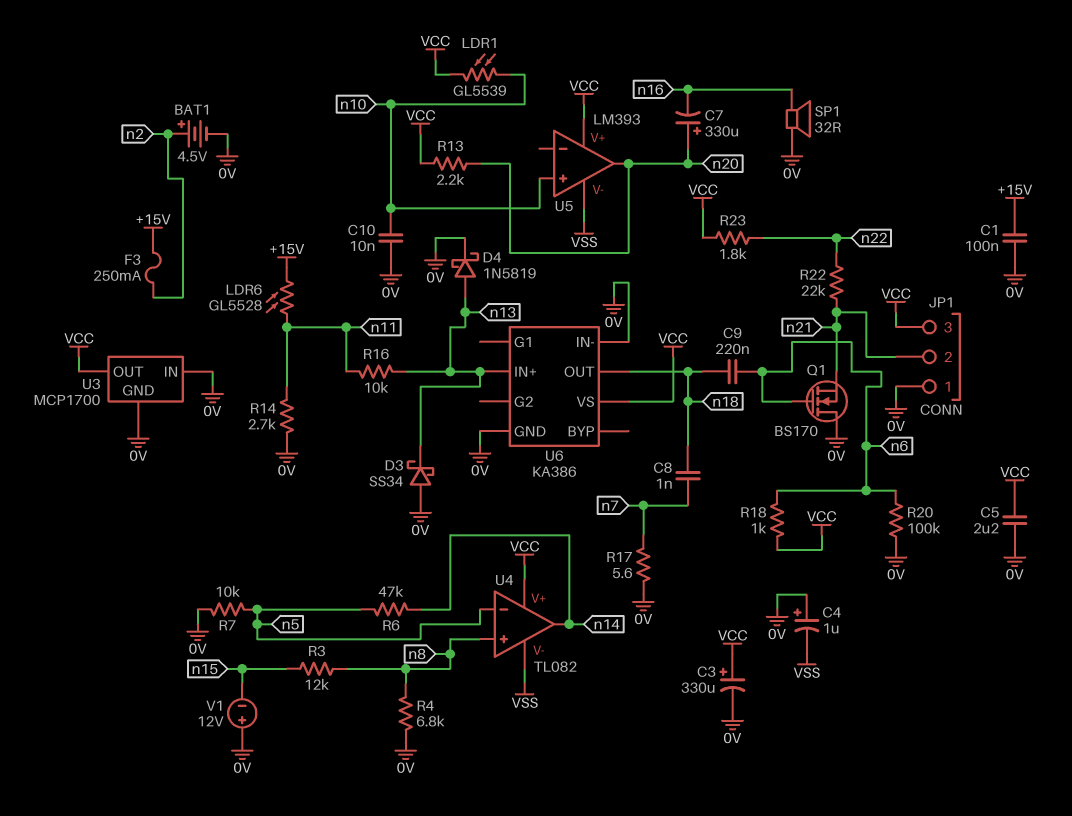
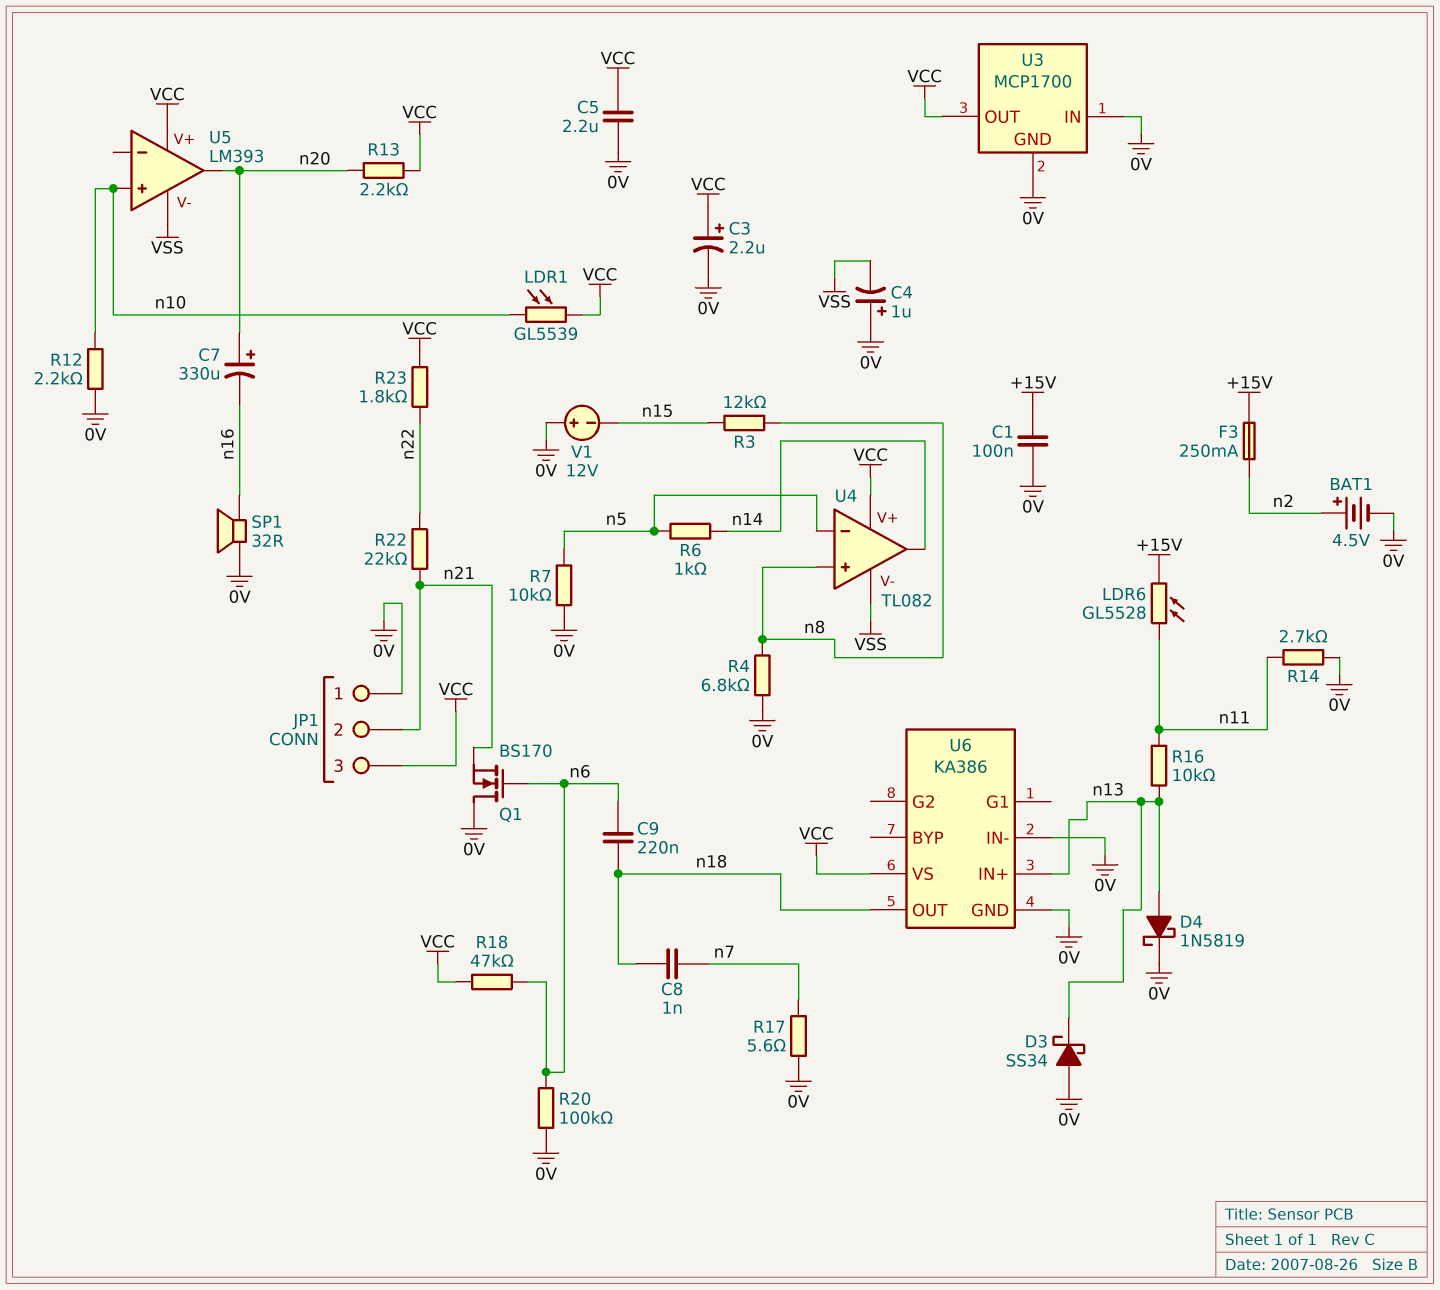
C3: 330uF (plus VCC, minus 0V) -> 2.2uF (plus VCC, minus 0V)
C10: 10nF (0V, n10) -> none
R6: 47k (n5, n14) -> 1k (n5, n14)
R12: none -> 2.2k (0V, n10)
R18: 1k (VCC, n6) -> 47k (VCC, n6)

